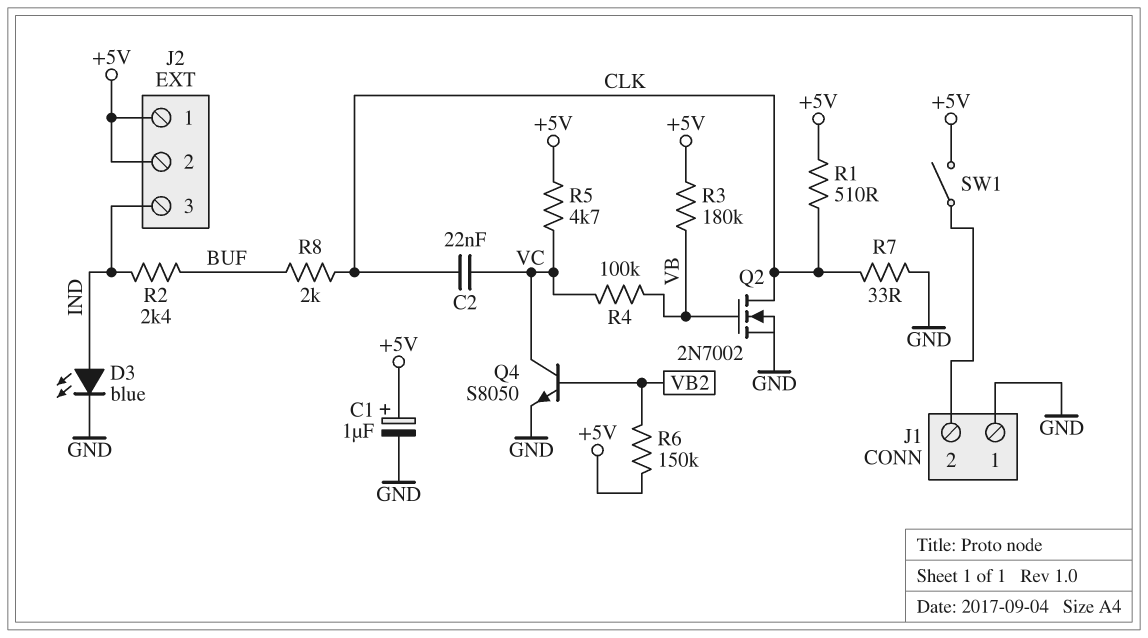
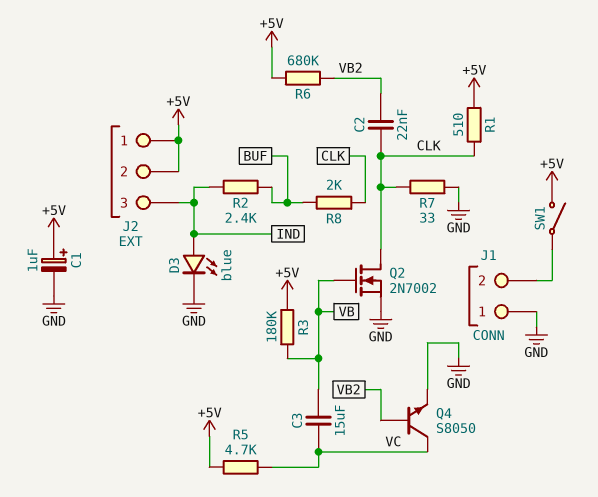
C2: 22nF (CLK, VC) -> 22nF (CLK, VB2)
C3: none -> 15uF (VB, VC)
R4: 100k (VB, VC) -> none
R6: 150k (+5V, VB2) -> 680k (+5V, VB2)

